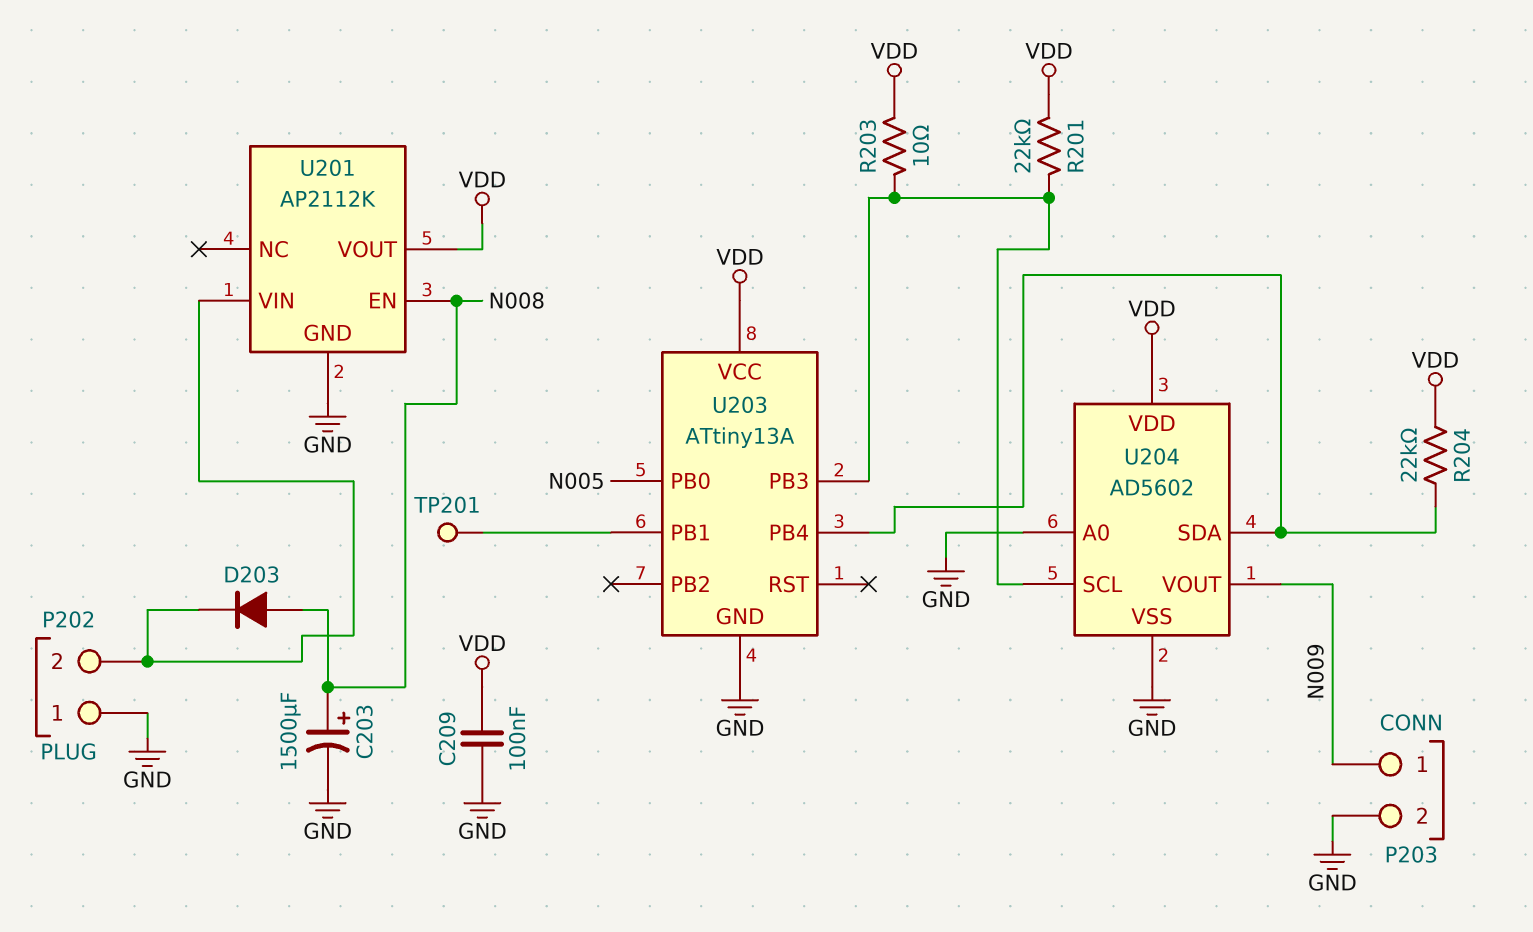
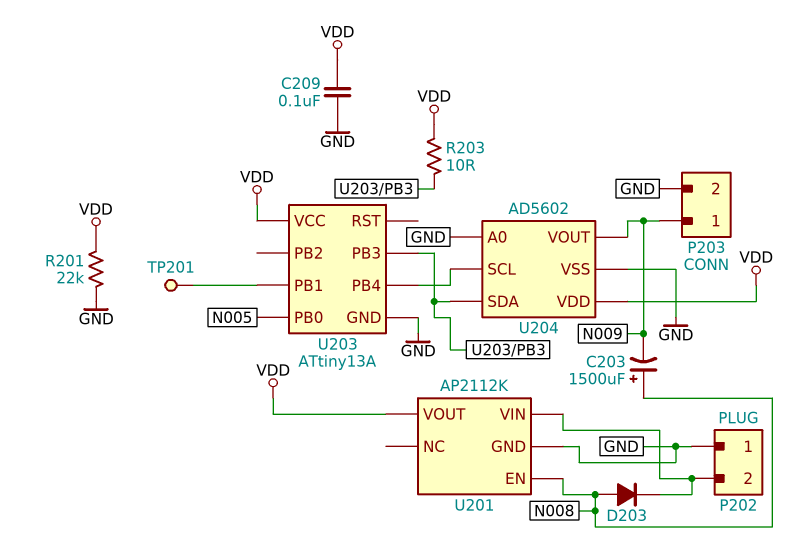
C203: 1500uF (plus N008, minus GND) -> 1500uF (plus N008, minus N009)
R201: 22k (U203/PB3, VDD) -> 22k (GND, VDD)
R204: 22k (U203/PB4, VDD) -> none
U204 pin SCL: U203/PB3 -> U203/PB4
U204 pin SDA: U203/PB4 -> U203/PB3

